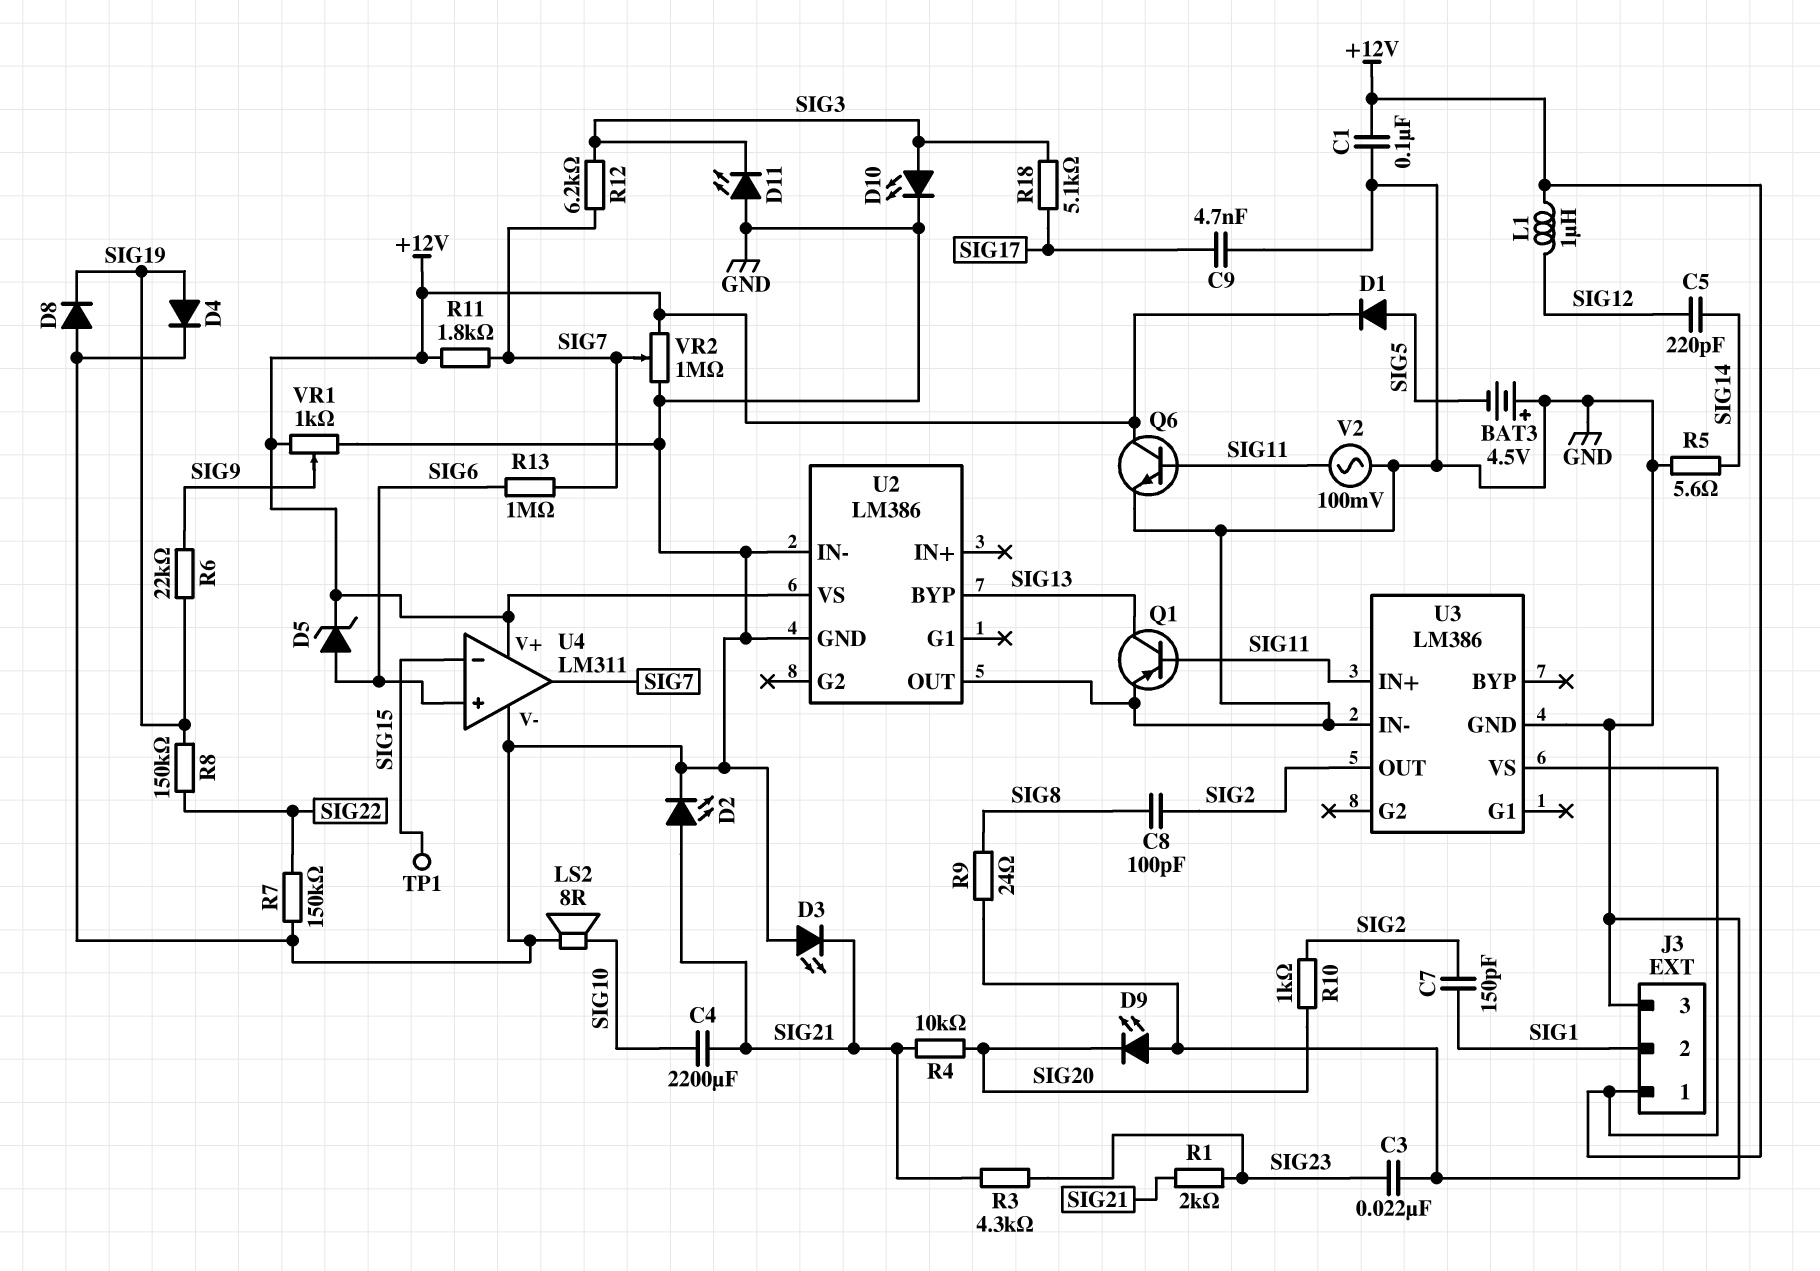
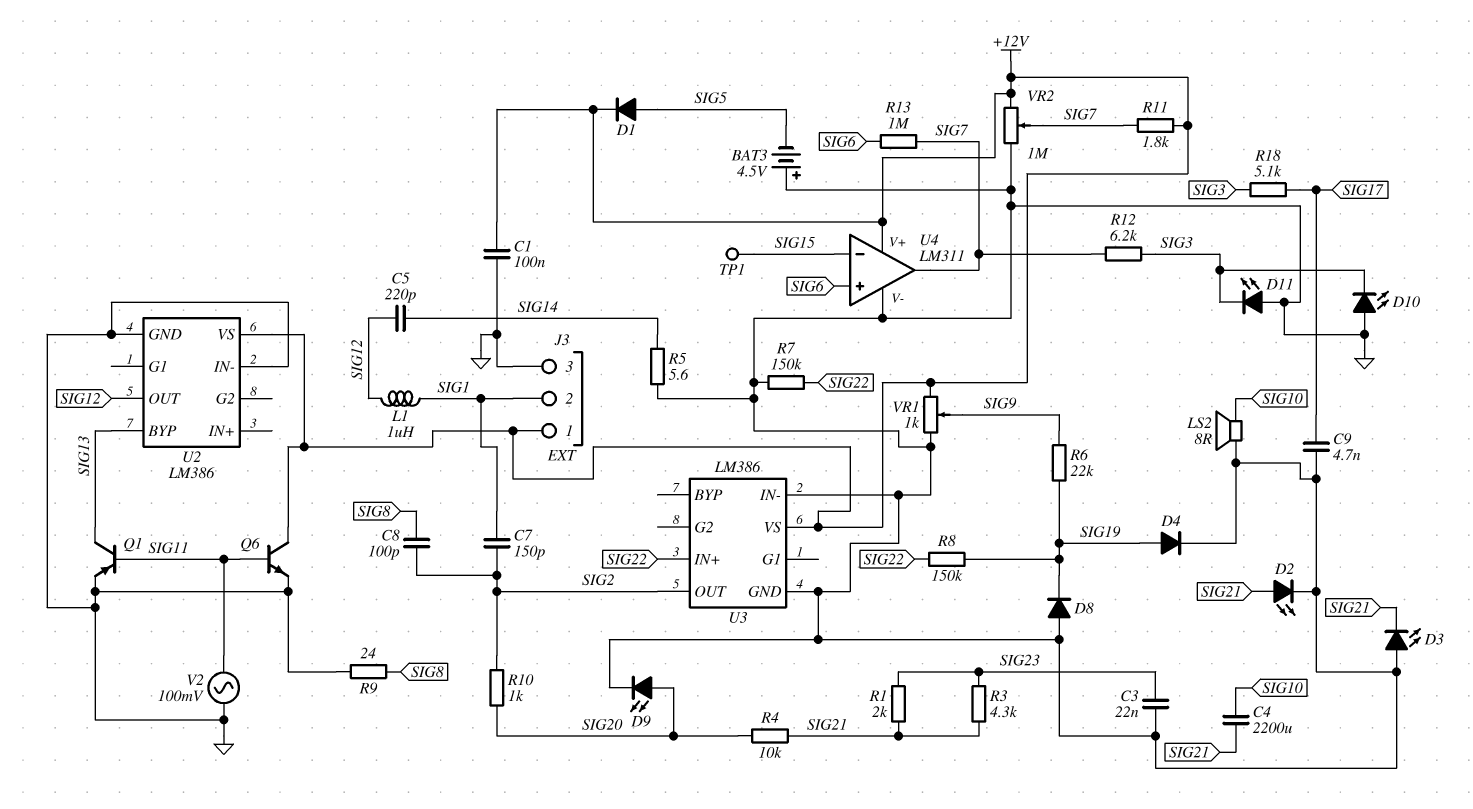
D5: zener (A SIG6, K +12V) -> none
D9: LED (A GND, K SIG20) -> LED (A SIG20, K GND)
D10: LED (A SIG3, K GND) -> LED (A GND, K SIG3)
L1: 1uH (+12V, SIG12) -> 1uH (SIG1, SIG12)
U2 pin OUT: GND -> SIG12
U3 pin IN+: SIG11 -> SIG22

